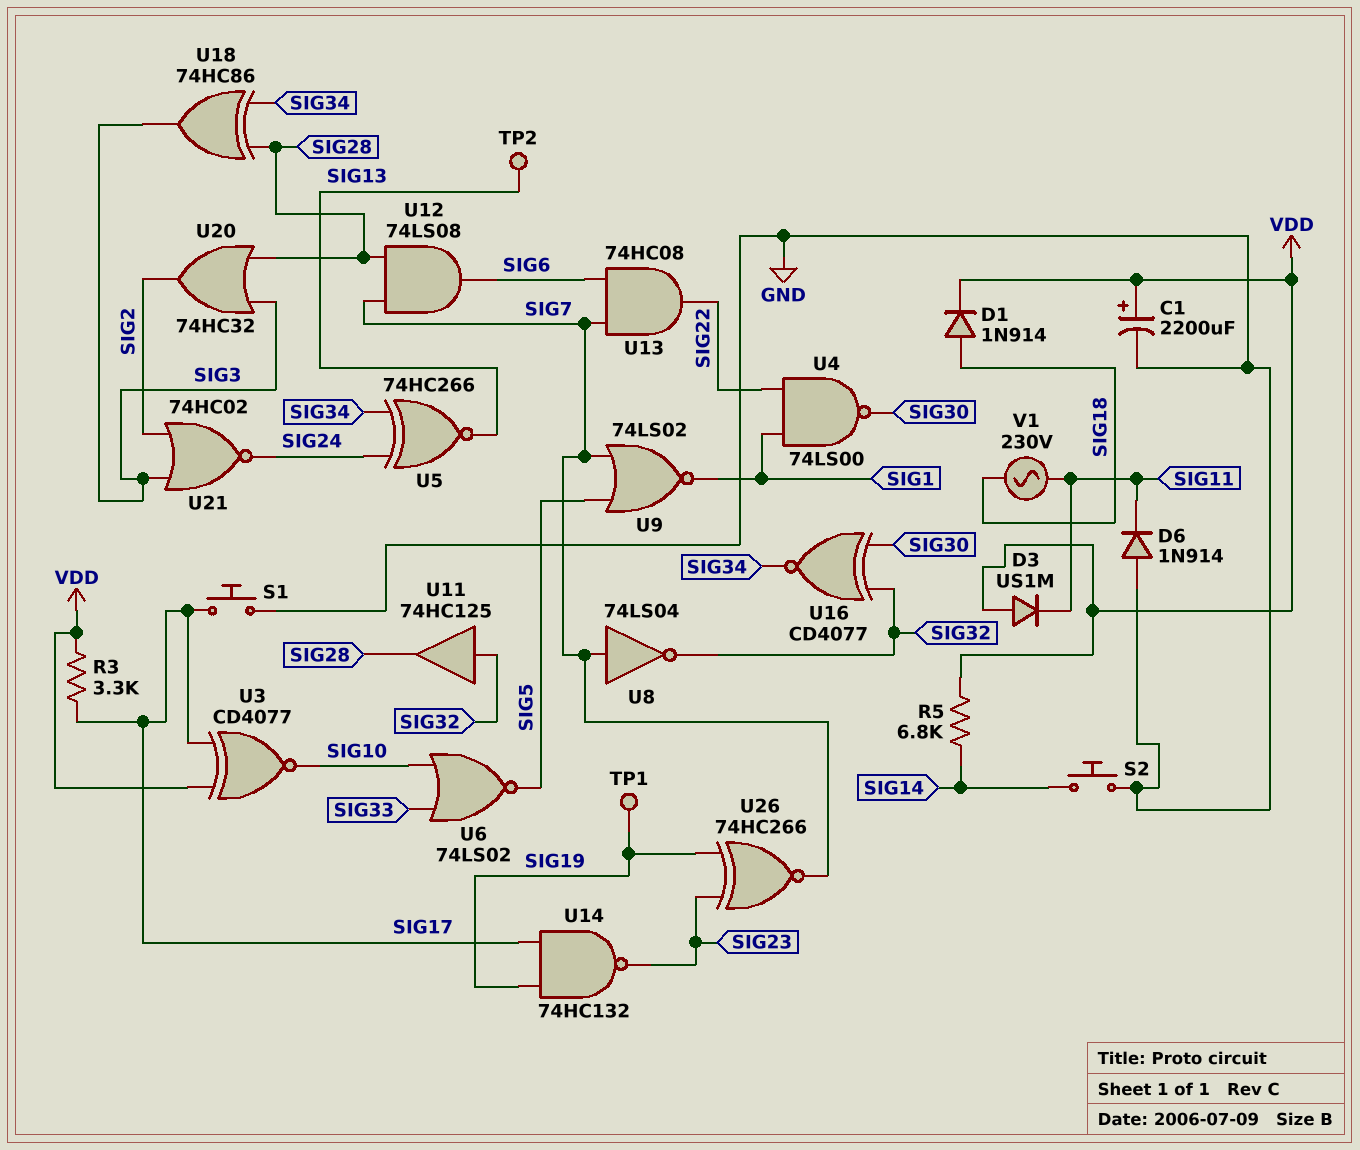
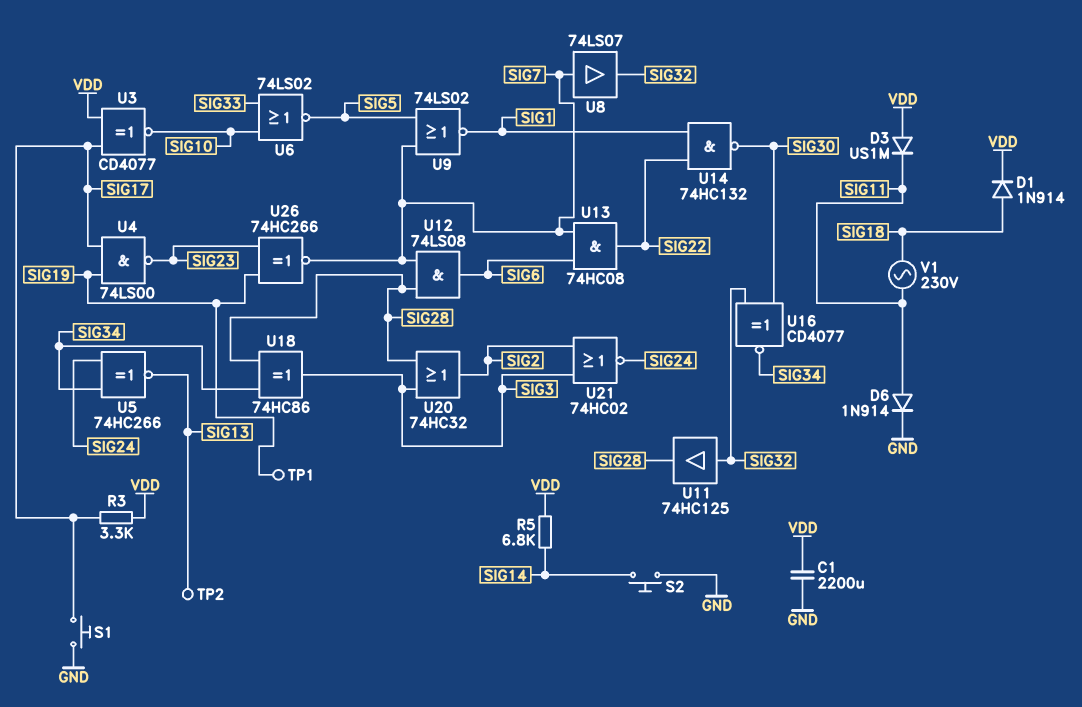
C1: 2200uF (plus VDD, minus GND) -> 2200uF (GND, VDD)
D6: diode 1N914 (A GND, K SIG11) -> diode 1N914 (A SIG11, K GND)
U4: NAND 74LS00 (in SIG1, in SIG22, out SIG30) -> NAND 74LS00 (in SIG17, in SIG19, out SIG23)
U8: NOT 74LS04 (in SIG7, out SIG32) -> buffer 74LS07 (in SIG7, out SIG32)
U14: NAND 74HC132 (in SIG17, in SIG19, out SIG23) -> NAND 74HC132 (in SIG1, in SIG22, out SIG30)

